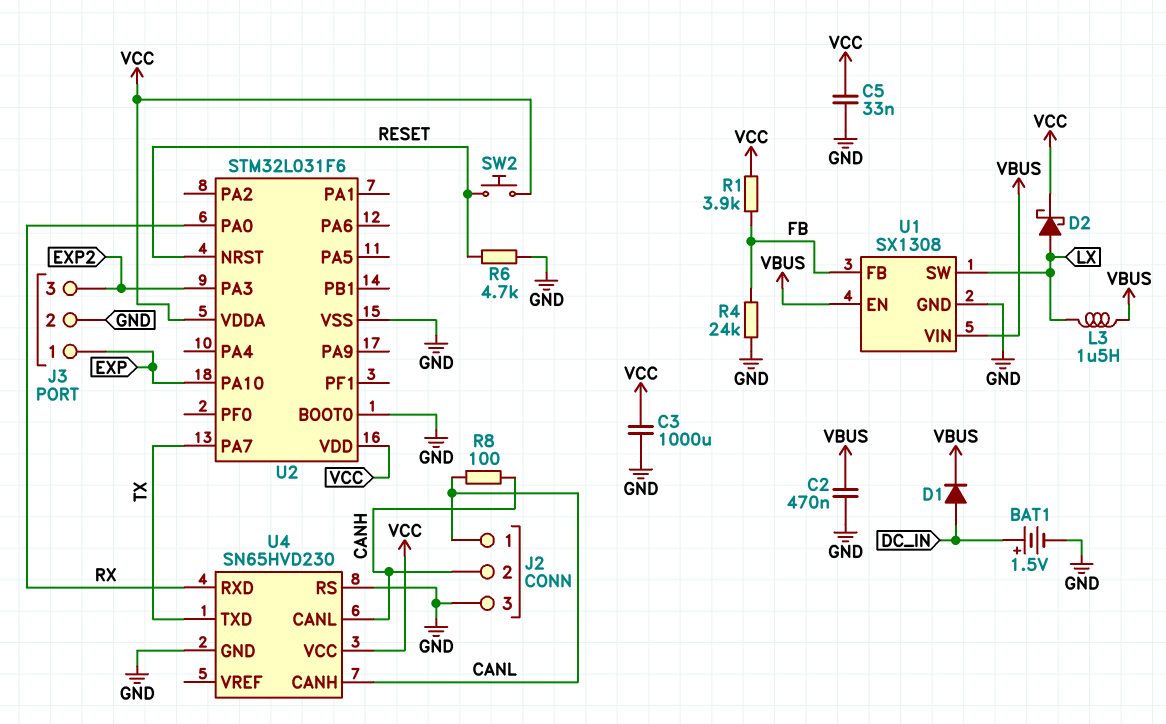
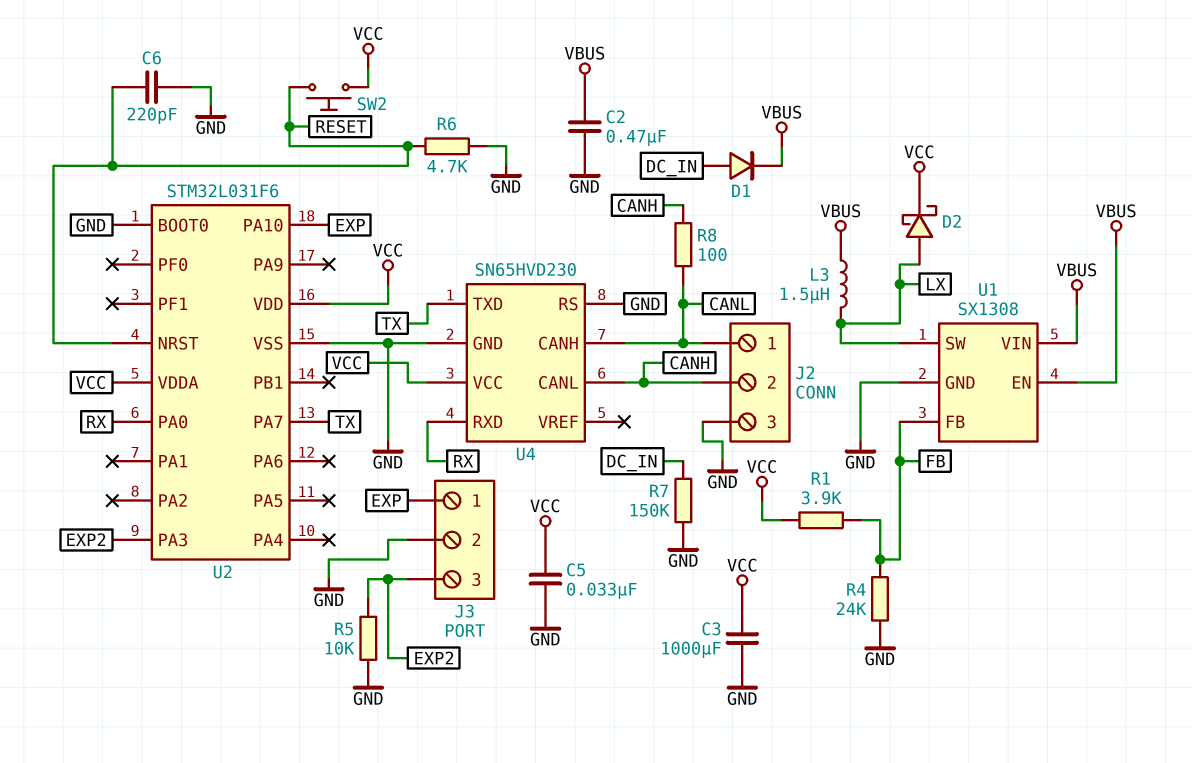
BAT1: 1.5V (plus DC_IN, minus GND) -> none
C6: none -> 220pF (GND, RESET)
R5: none -> 10k (EXP2, GND)
R7: none -> 150k (DC_IN, GND)

